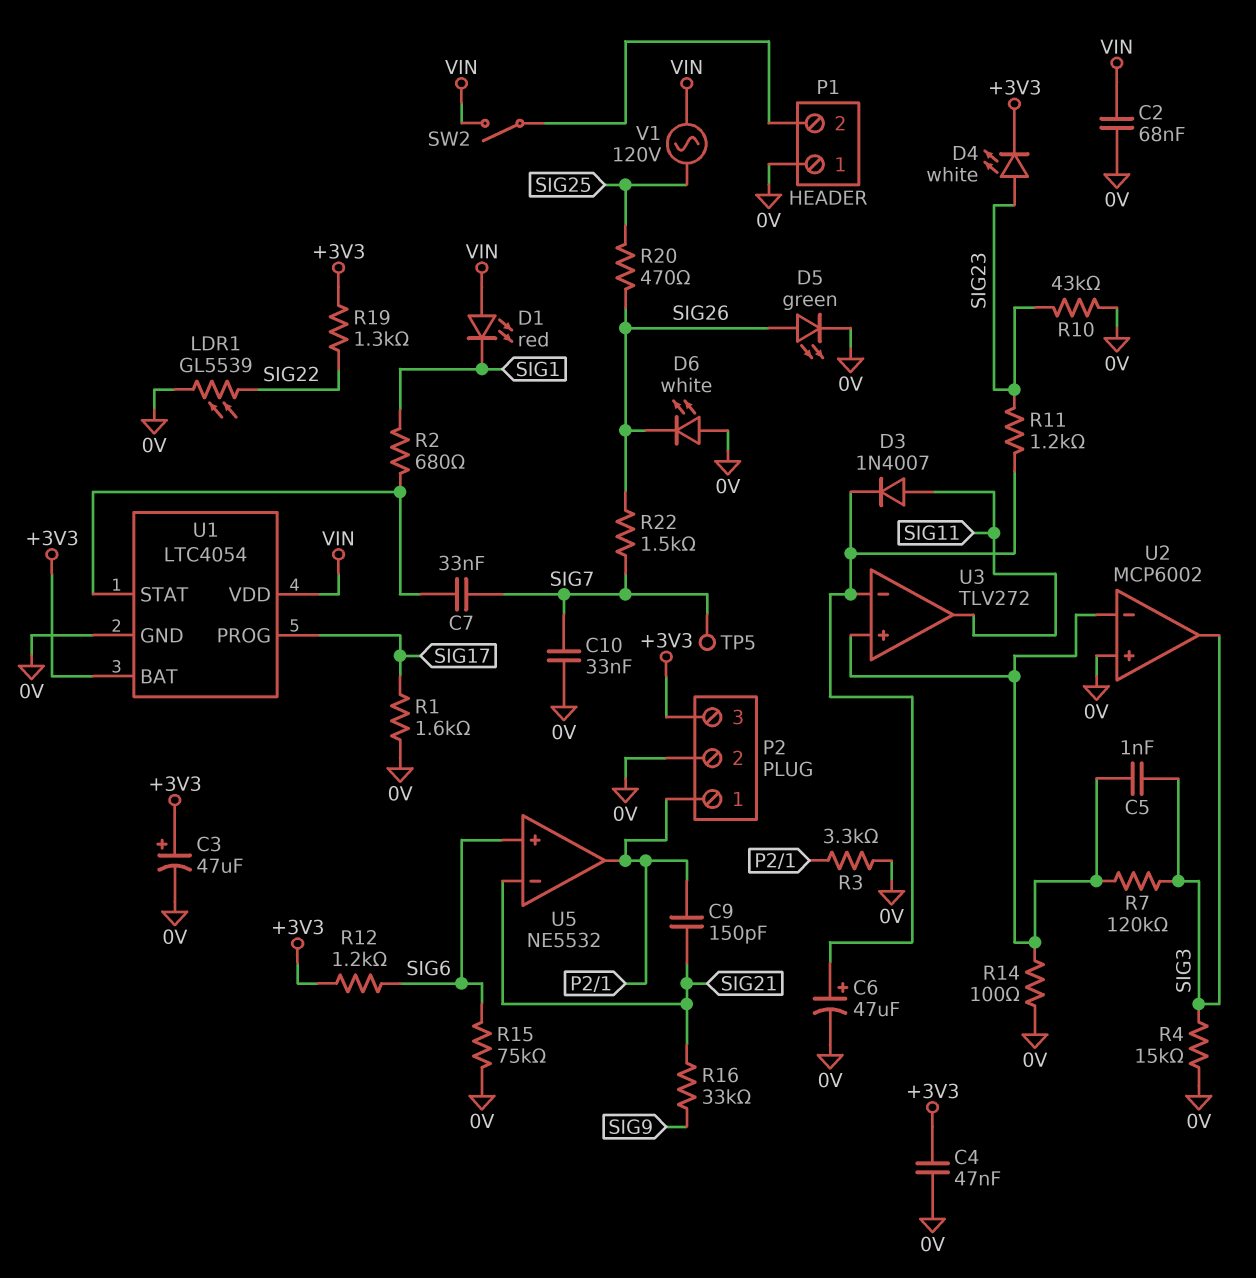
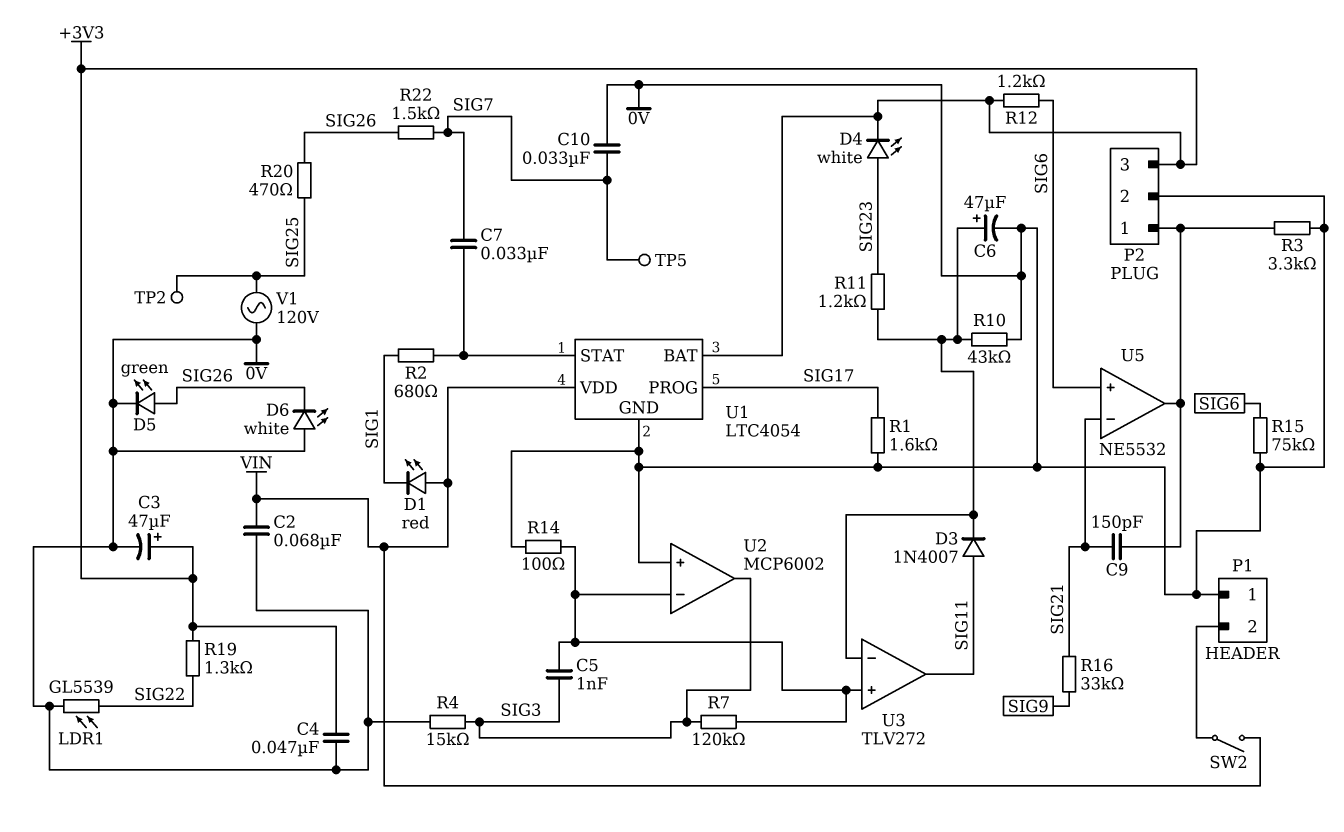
R10: 43k (0V, SIG23) -> 43k (0V, U3/in-)
TP2: none -> test point (SIG25)
V1: AC 120V (SIG25, VIN) -> AC 120V (0V, SIG25)

